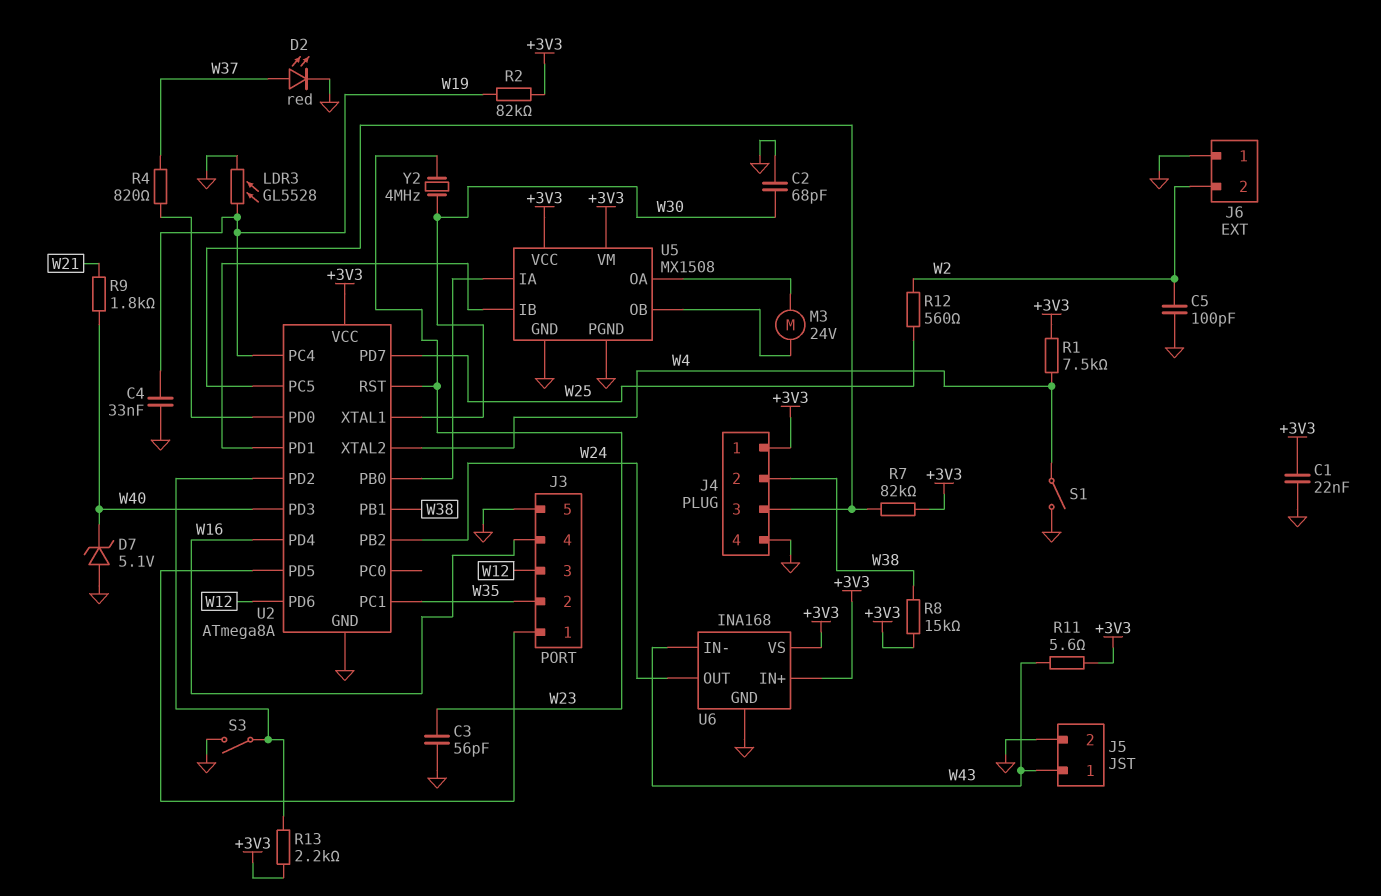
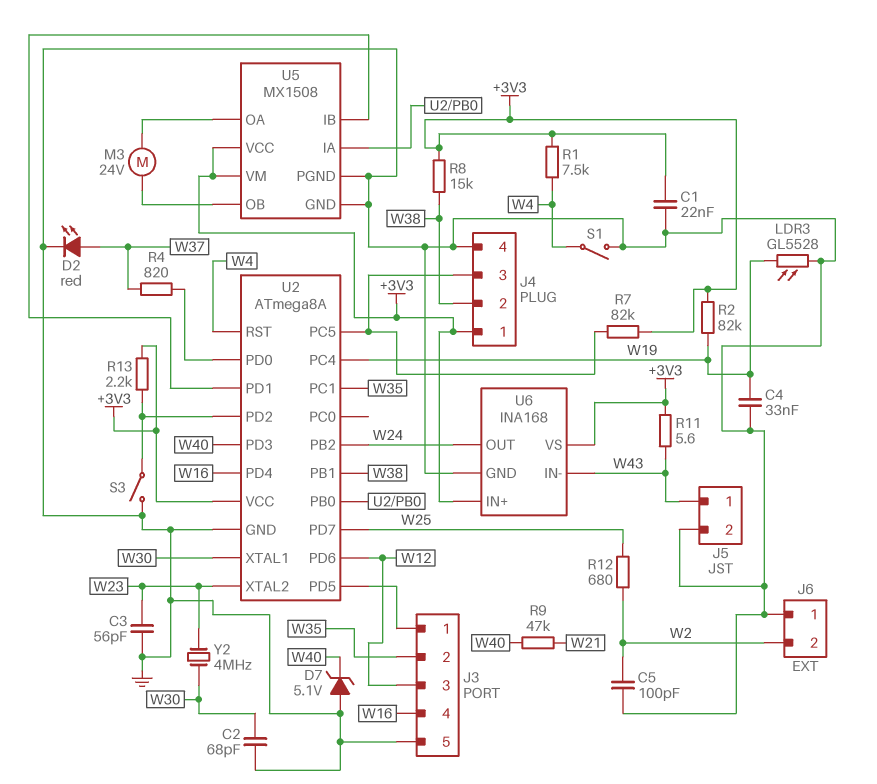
R9: 1.8k (W21, W40) -> 47k (W21, W40)
R12: 560 (W2, W25) -> 680 (W2, W25)
U2 pin RST: W23 -> W4
U2 pin XTAL2: W4 -> W23

